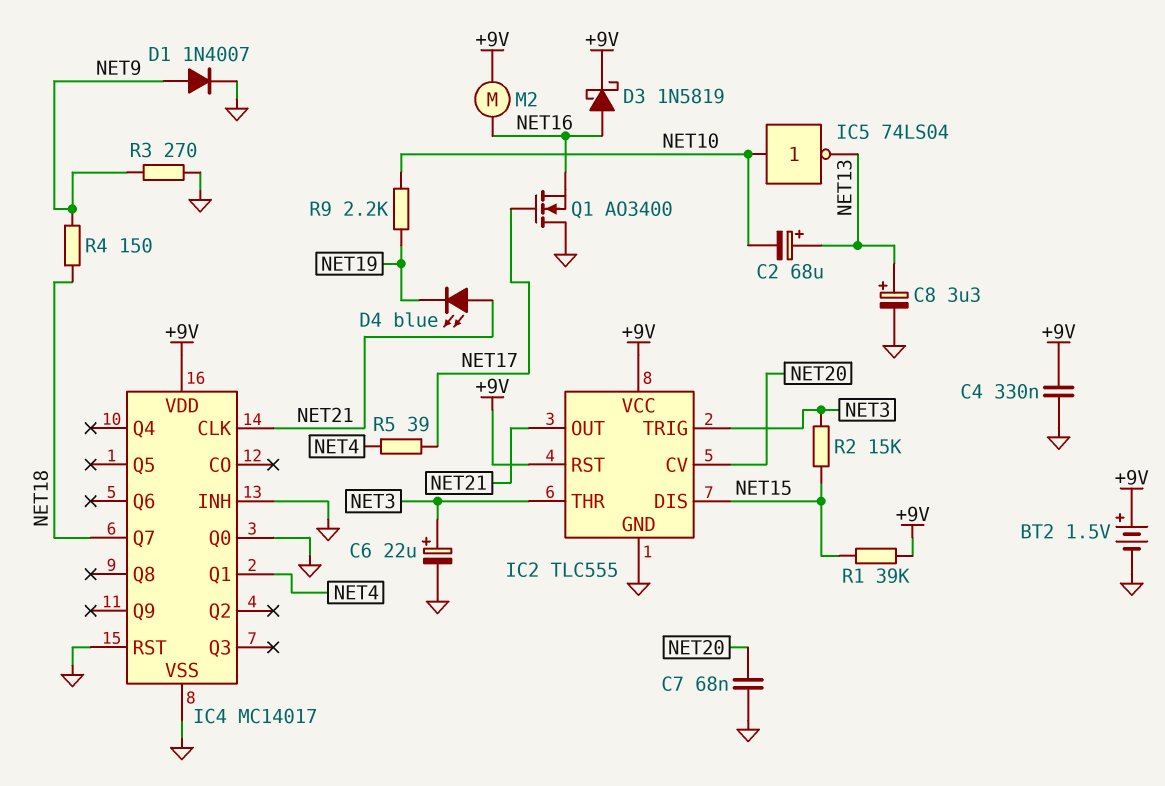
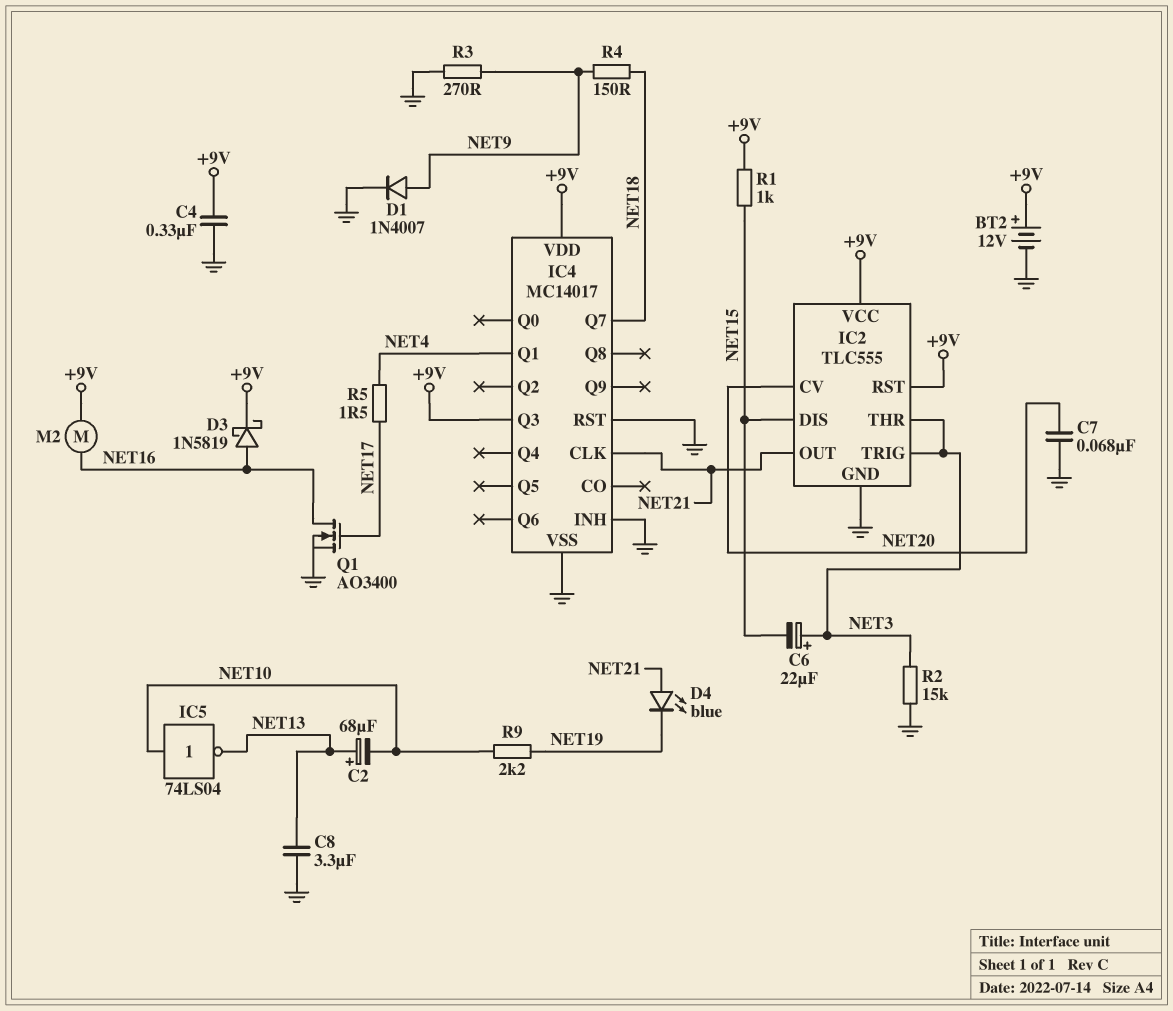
BT2: 1.5V (plus +9V, minus GND) -> 12V (plus +9V, minus GND)
C6: 22uF (plus NET3, minus GND) -> 22uF (plus NET3, minus NET15)
C8: 3.3uF (plus NET13, minus GND) -> 3.3uF (GND, NET13)
IC4 pin Q0: GND -> none
IC4 pin Q3: none -> +9V
Q1: NMOS AO3400 (G NET17, D GND, S NET16) -> NMOS AO3400 (G NET17, D NET16, S GND)
R1: 39k (+9V, NET15) -> 1k (+9V, NET15)
R2: 15k (NET3, NET15) -> 15k (GND, NET3)
R5: 39 (NET4, NET17) -> 1.5 (NET4, NET17)

